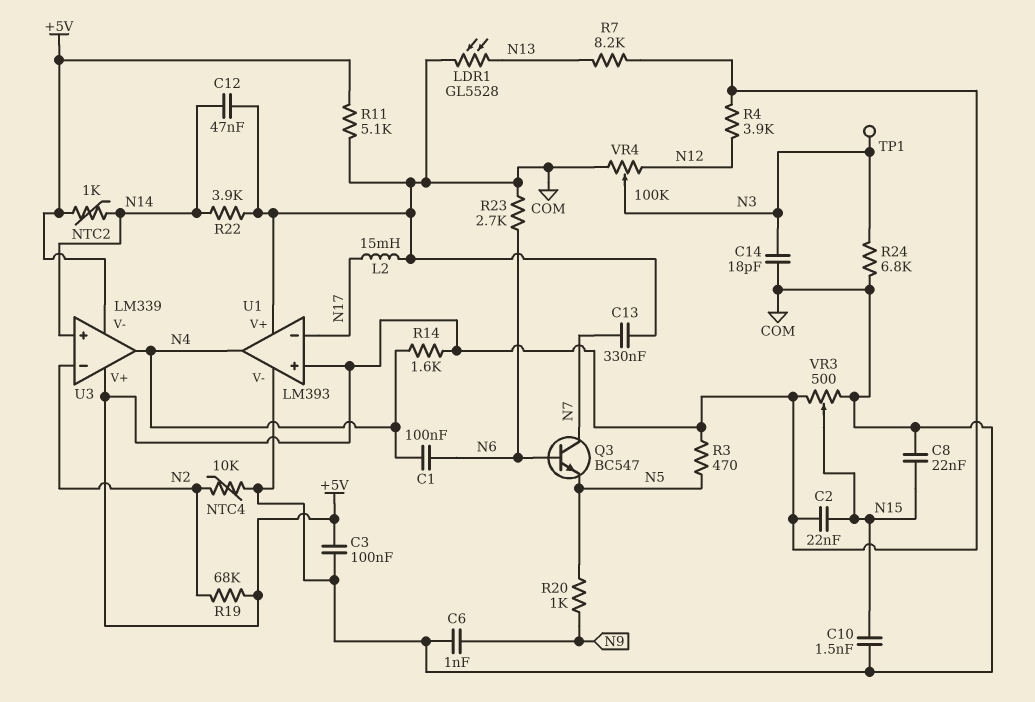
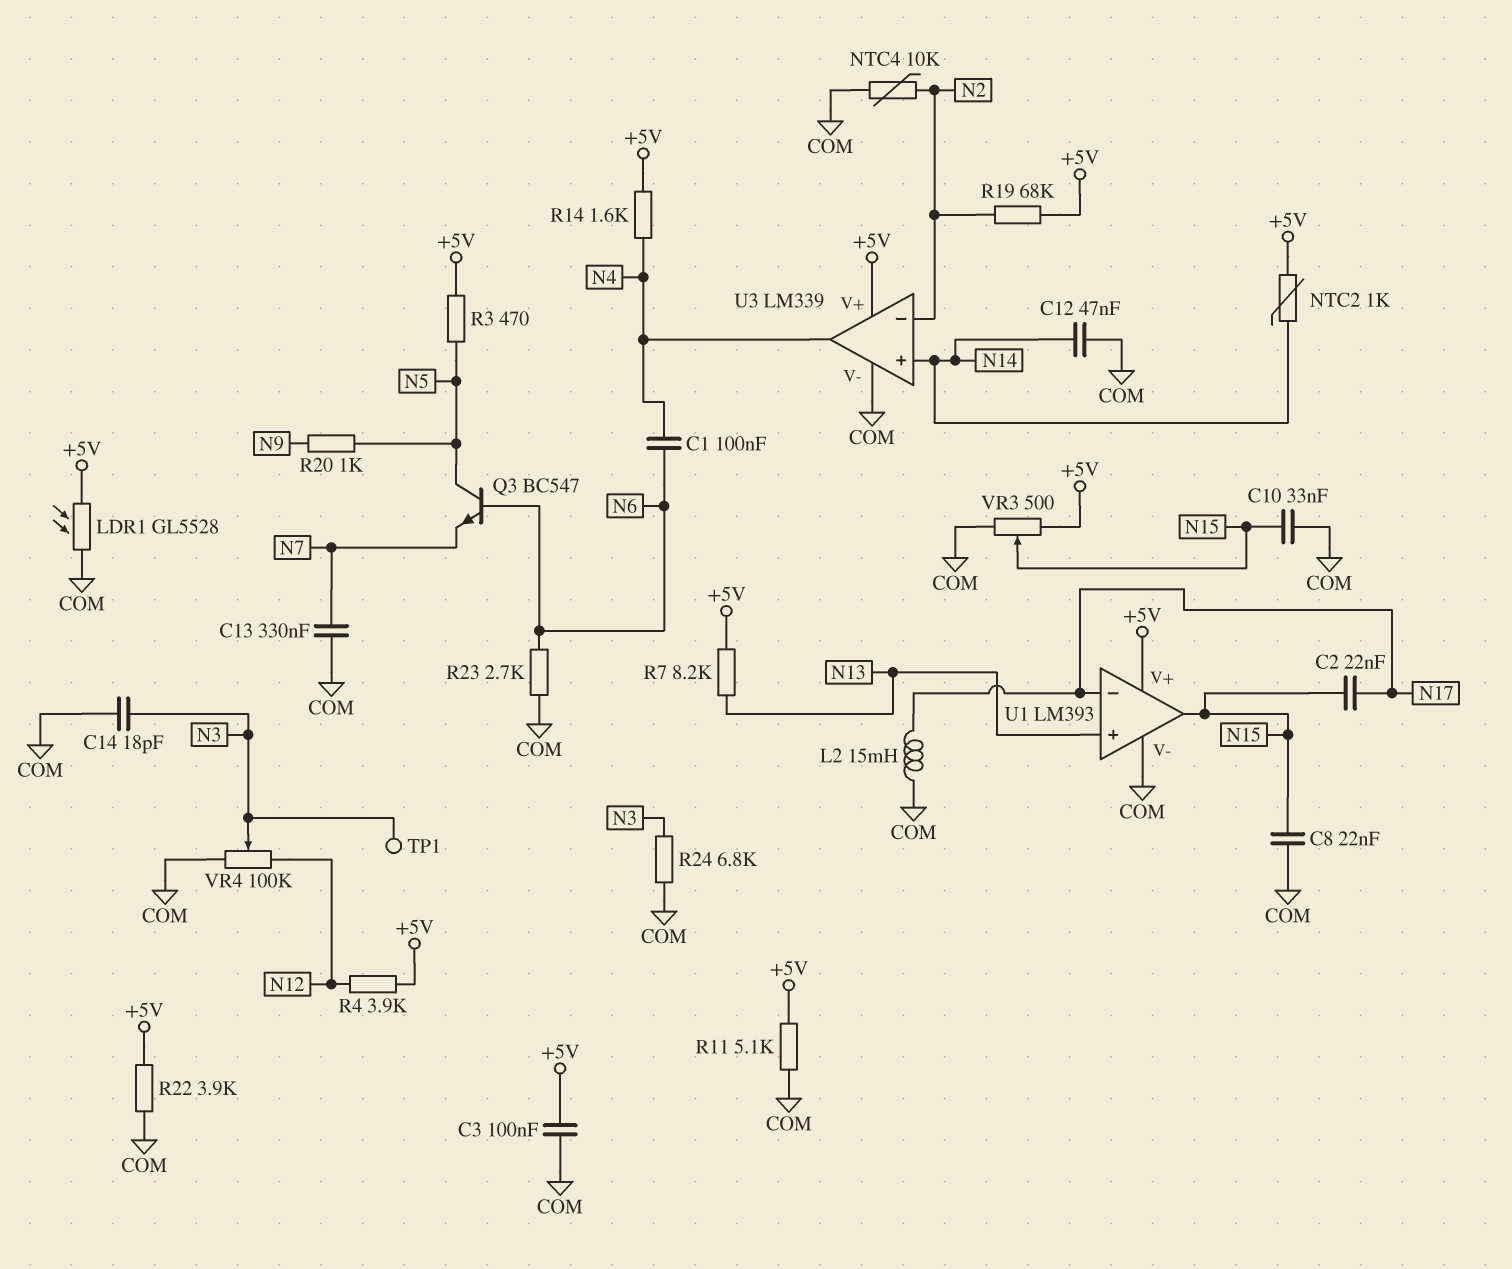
C2: 22nF (+5V, N15) -> 22nF (N15, N17)
C6: 1nF (COM, N9) -> none
C10: 1.5nF (COM, N15) -> 33nF (COM, N15)
LDR1: GL5528 (COM, N13) -> GL5528 (+5V, COM)
Q3: NPN BC547 (B N6, C N7, E N5) -> NPN BC547 (B N6, C N5, E N7)
R22: 3.9k (COM, N14) -> 3.9k (+5V, COM)
U1 pin V+: COM -> +5V
U1 pin in+: +5V -> N13
U1 pin out: N4 -> N15
U3 pin V-: +5V -> COM

